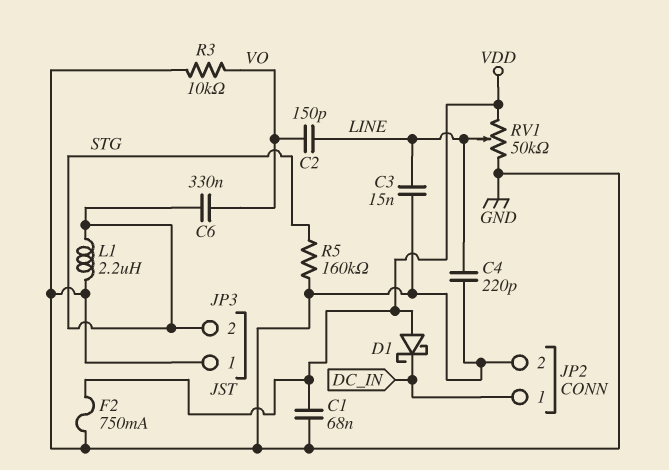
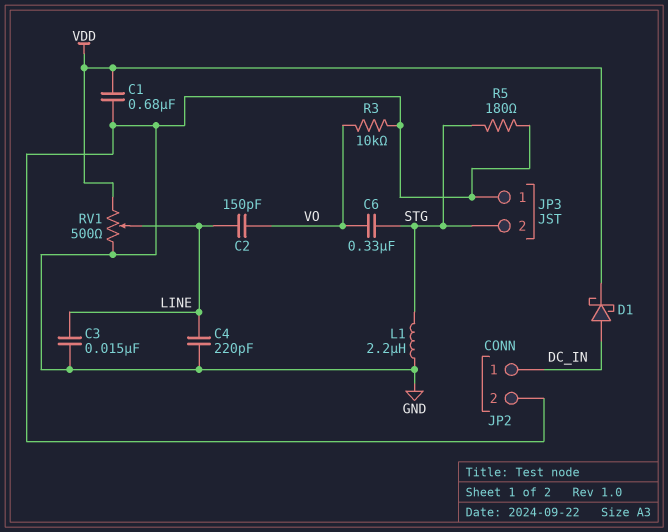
C1: 68nF (GND, VDD) -> 680nF (GND, VDD)
D1: schottky (A VDD, K DC_IN) -> schottky (A DC_IN, K VDD)
F2: 750mA (GND, VDD) -> none
R5: 160k (GND, STG) -> 180 (GND, STG)
RV1: 50k (GND, VDD, wiper LINE) -> 500 (GND, VDD, wiper LINE)

